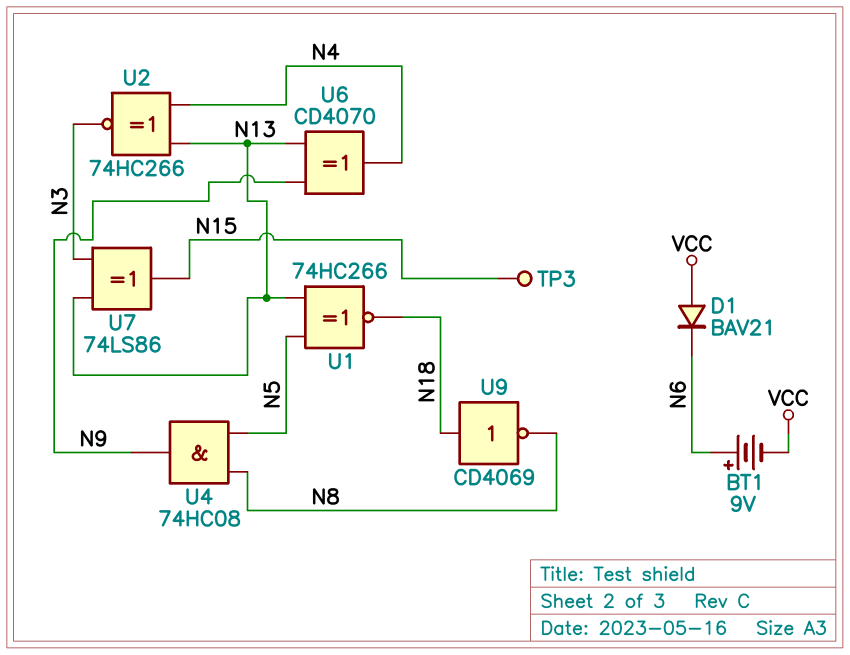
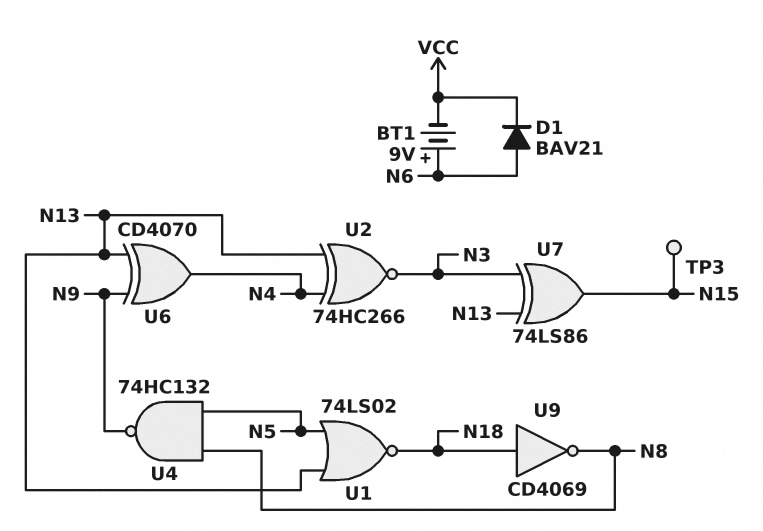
D1: diode BAV21 (A VCC, K N6) -> diode BAV21 (A N6, K VCC)
U1: XNOR 74HC266 (in N5, in N13, out N18) -> NOR 74LS02 (in N5, in N13, out N18)
U4: AND 74HC08 (in N5, in N8, out N9) -> NAND 74HC132 (in N5, in N8, out N9)

